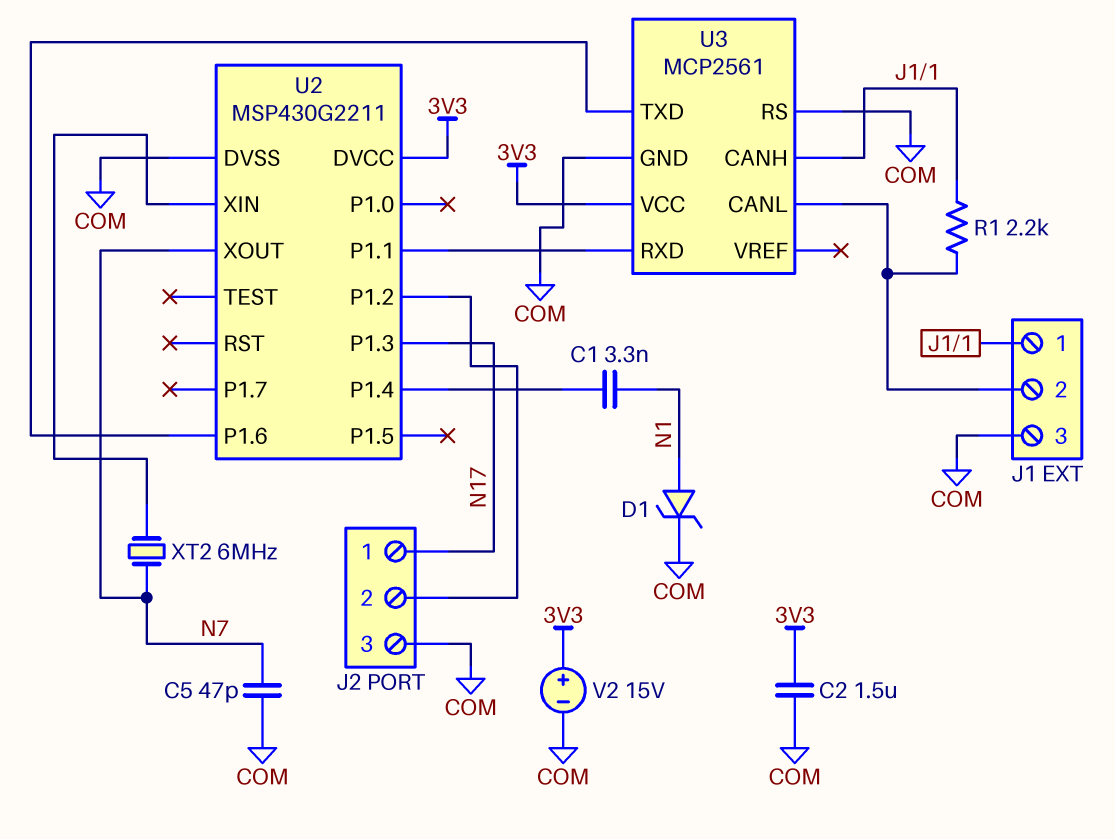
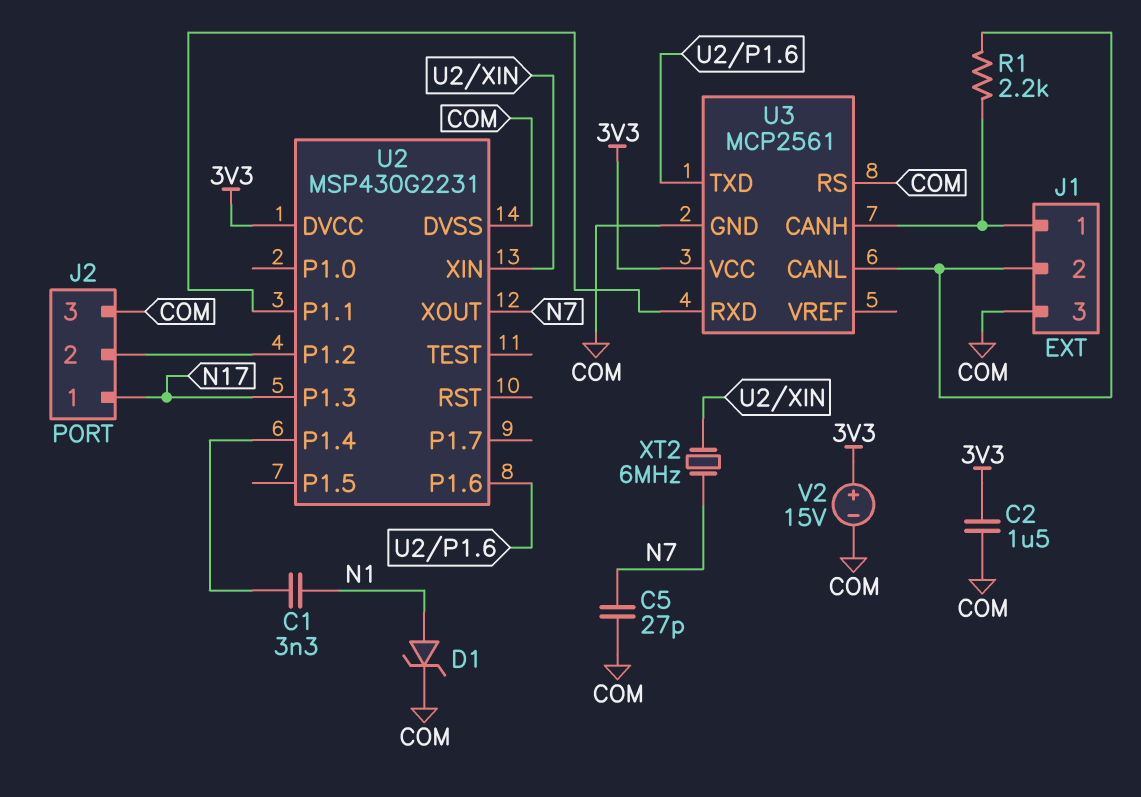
C5: 47pF (COM, N7) -> 27pF (COM, N7)
U2: MSP430G2211 -> MSP430G2231

